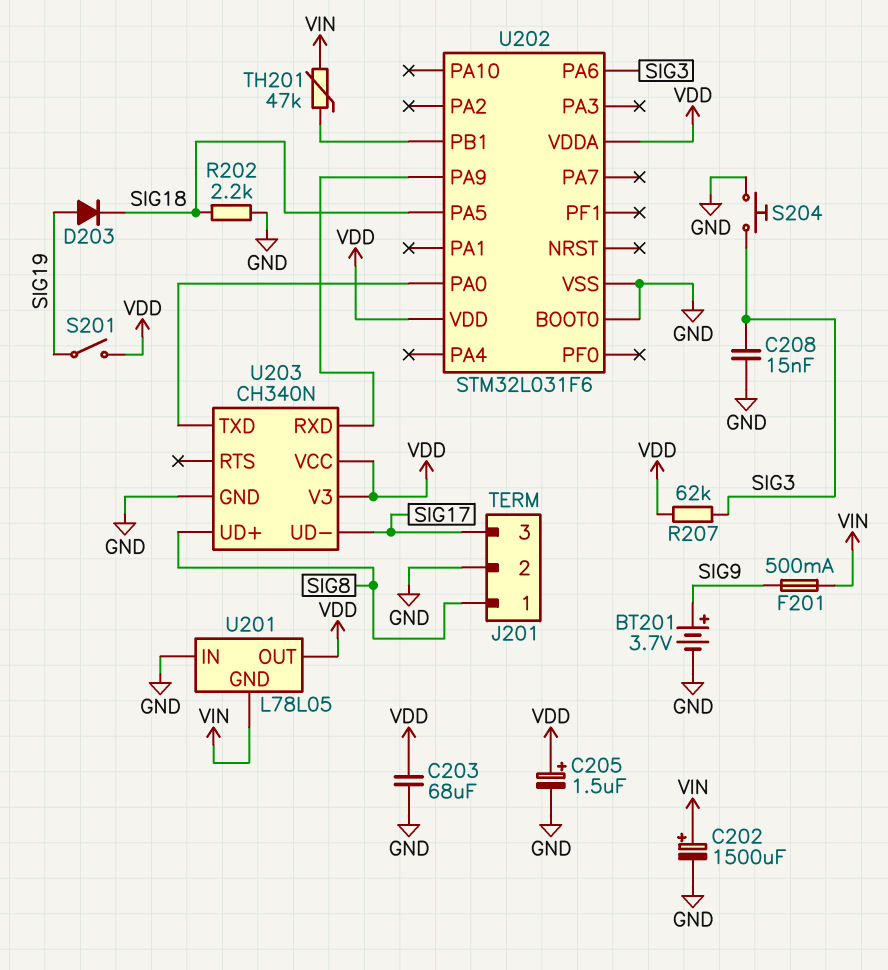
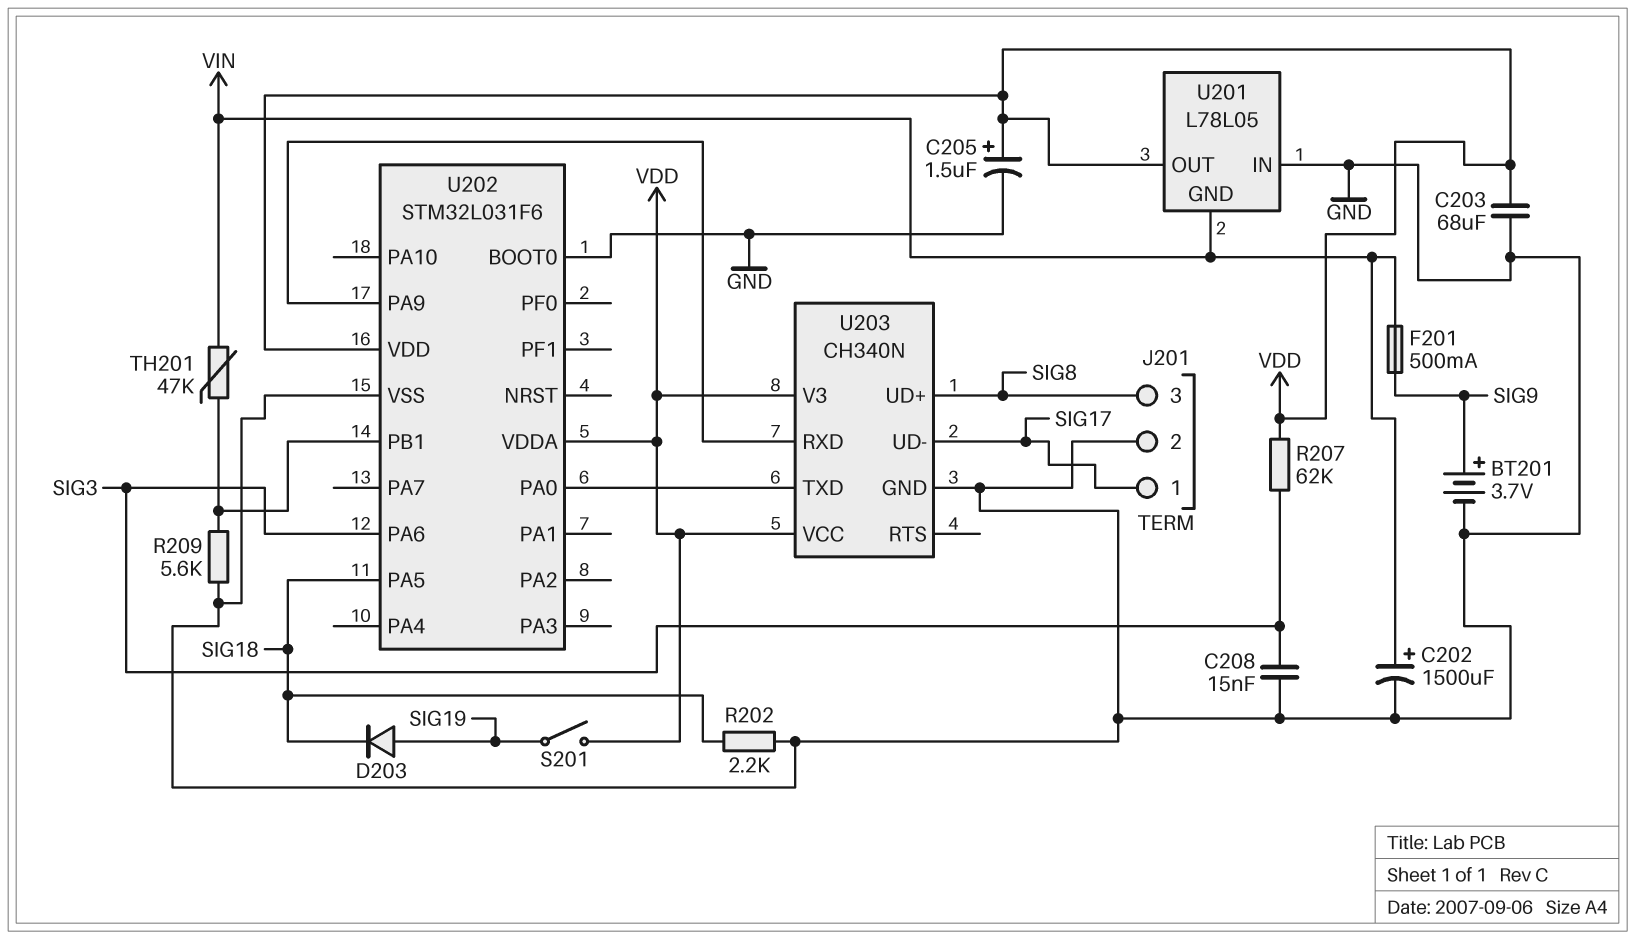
J201 pin 1: SIG8 -> SIG17
J201 pin 3: SIG17 -> SIG8
R209: none -> 5.6k (GND, U202/PB1)
S204: button (GND, SIG3) -> none

